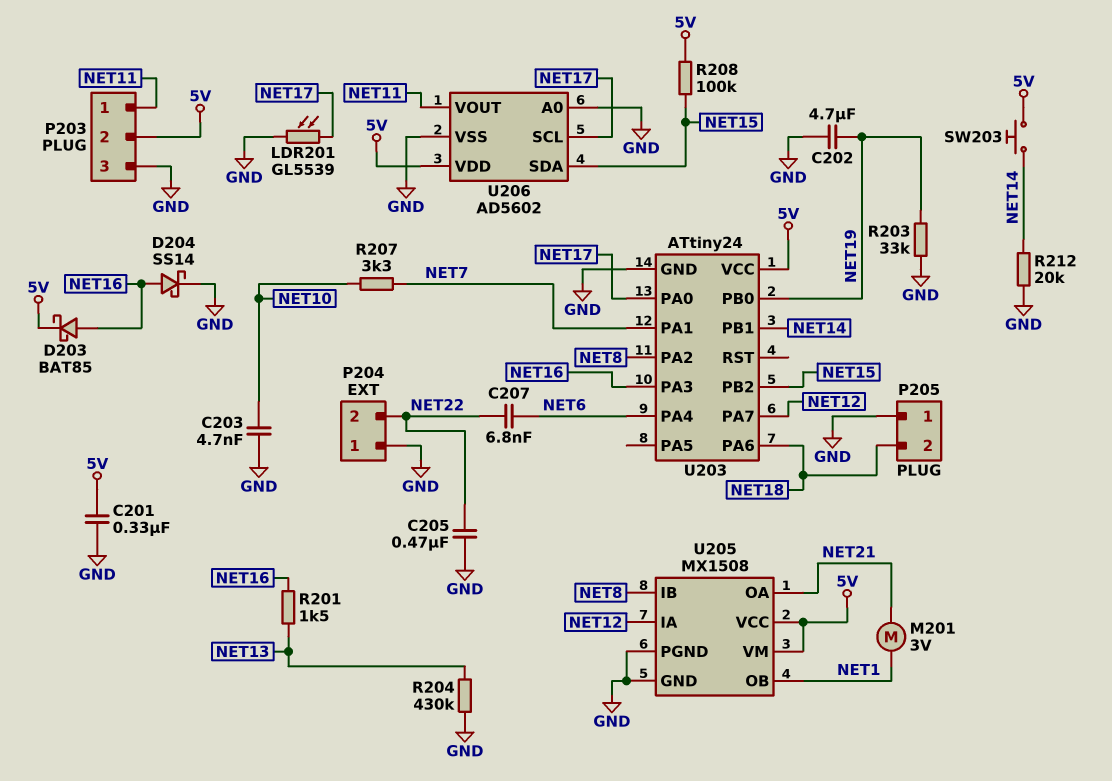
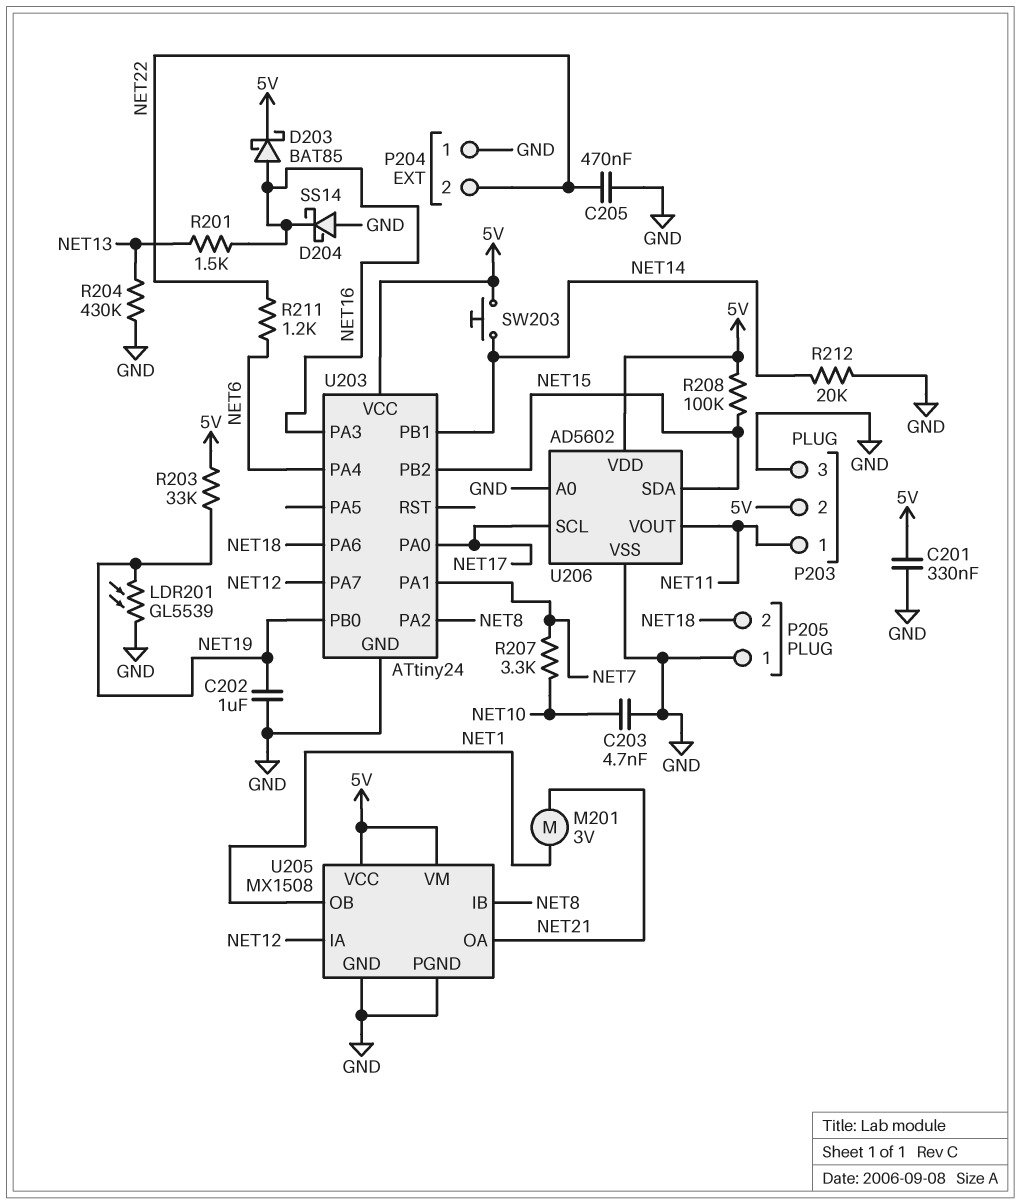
C202: 4.7uF (GND, NET19) -> 1uF (GND, NET19)
C207: 6.8nF (NET6, NET22) -> none
D204: schottky SS14 (A NET16, K GND) -> schottky SS14 (A GND, K NET16)
LDR201: GL5539 (GND, NET17) -> GL5539 (GND, NET19)
R203: 33k (GND, NET19) -> 33k (5V, NET19)
R211: none -> 1.2k (NET6, NET22)

